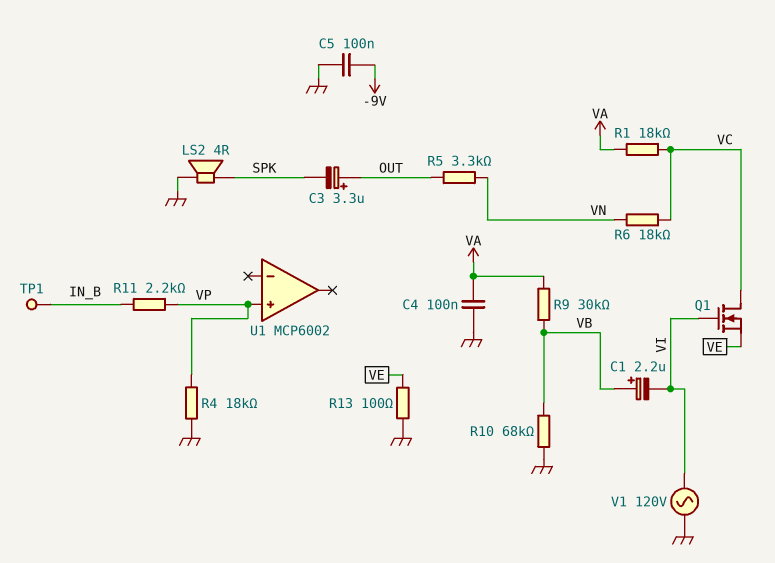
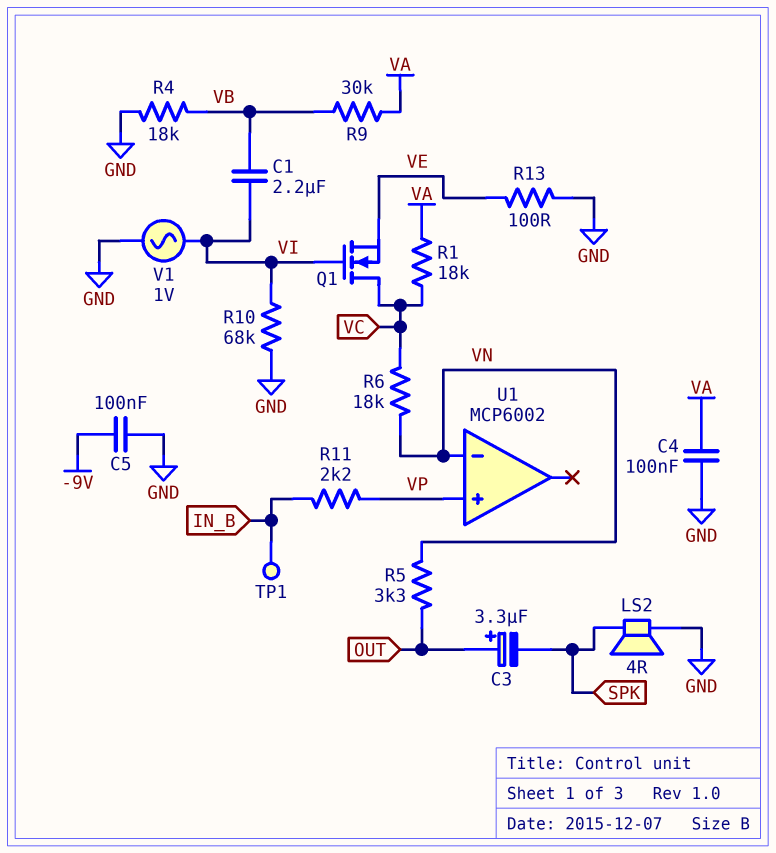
C1: 2.2uF (plus VB, minus VI) -> 2.2uF (VB, VI)
R4: 18k (GND, VP) -> 18k (GND, VB)
R10: 68k (GND, VB) -> 68k (GND, VI)
U1 pin in-: none -> VN
V1: AC 120V (GND, VI) -> AC 1V (GND, VI)

